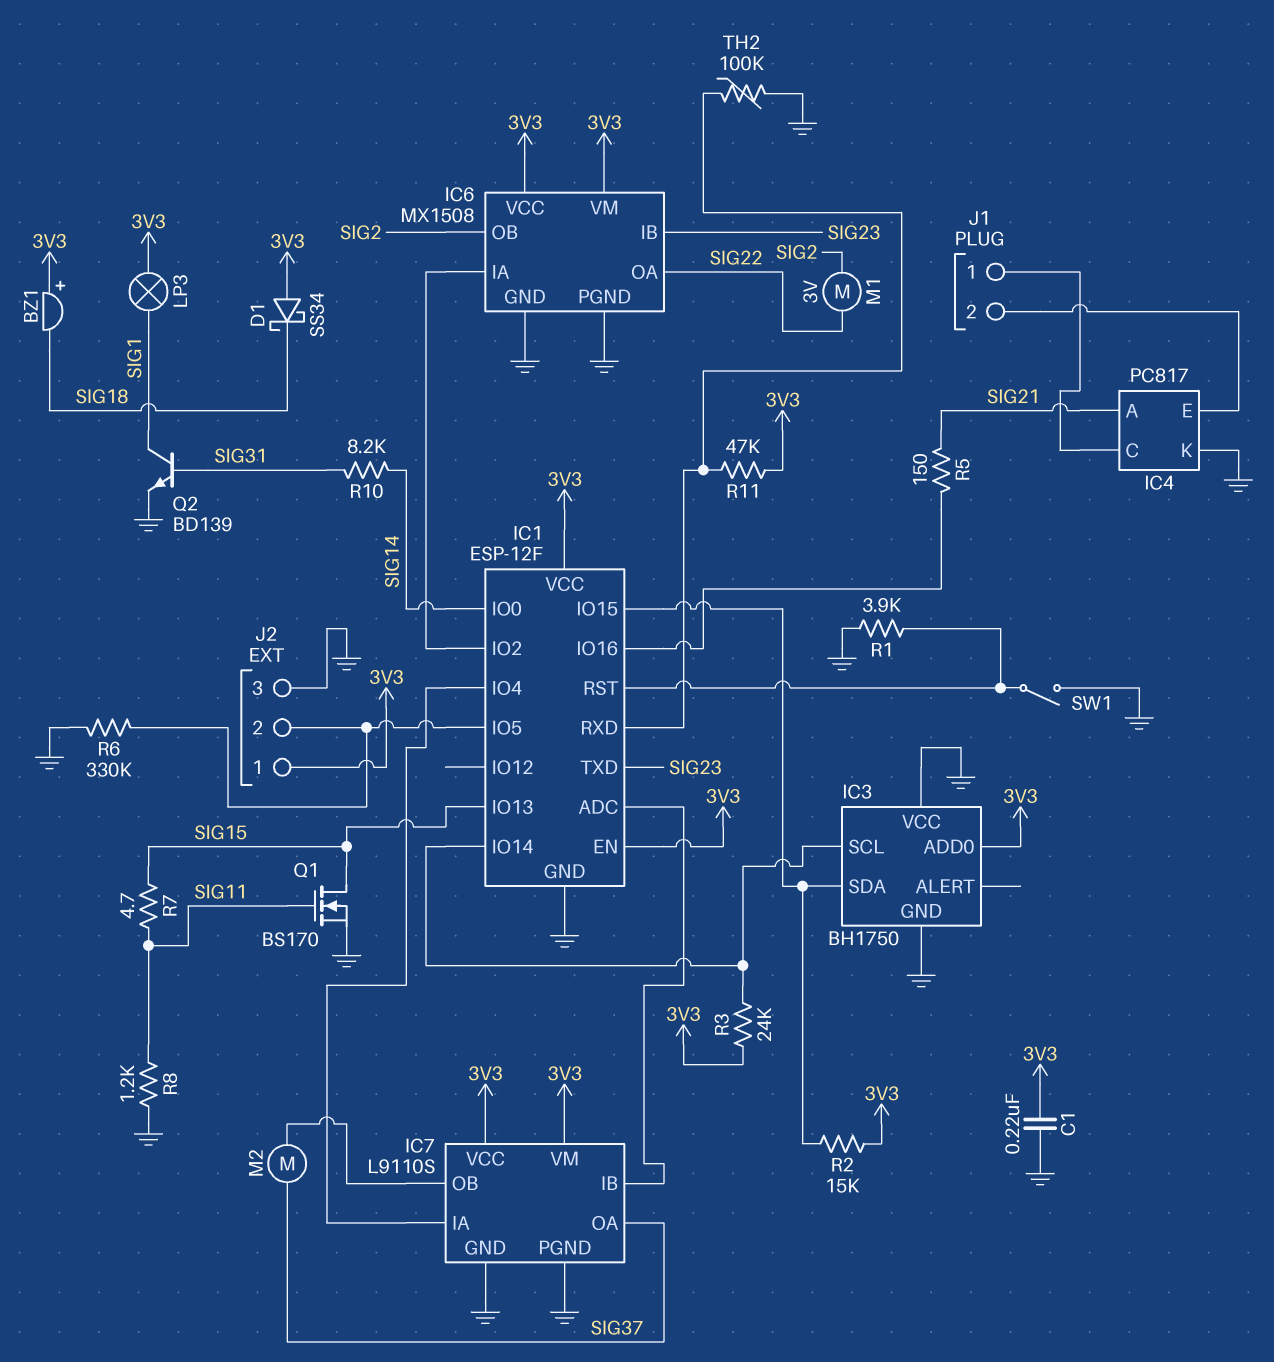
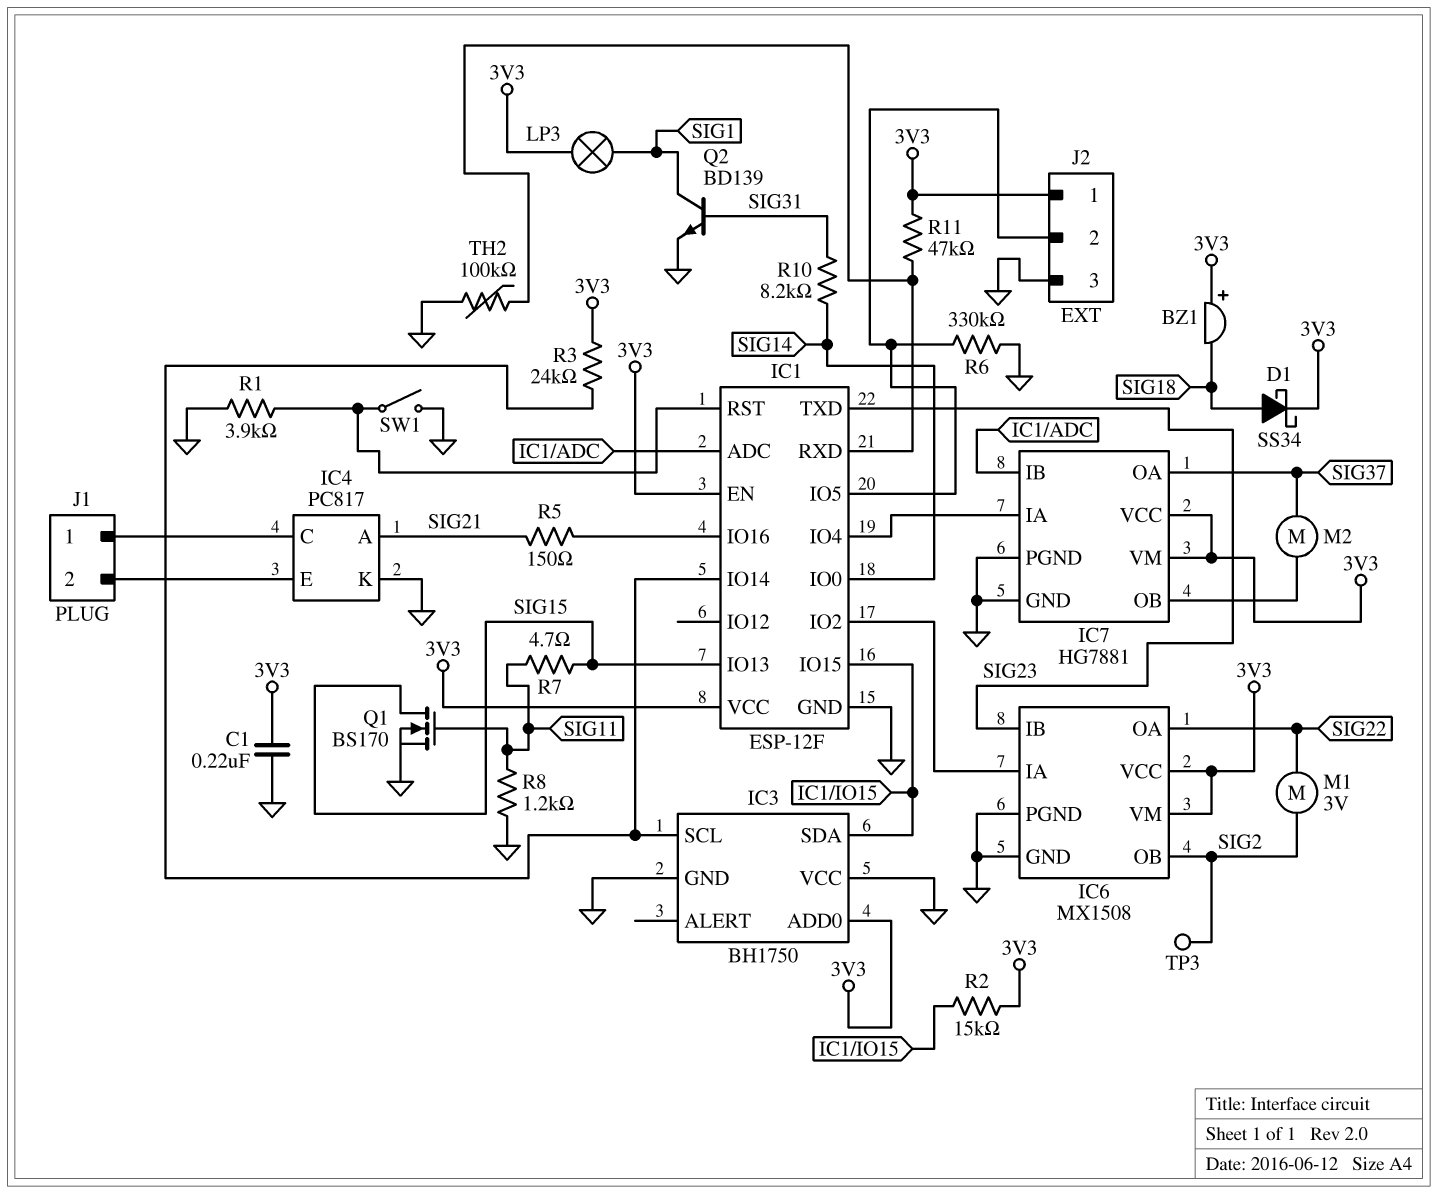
D1: schottky SS34 (A 3V3, K SIG18) -> schottky SS34 (A SIG18, K 3V3)
IC7: L9110S -> HG7881
TP3: none -> test point (SIG2)

